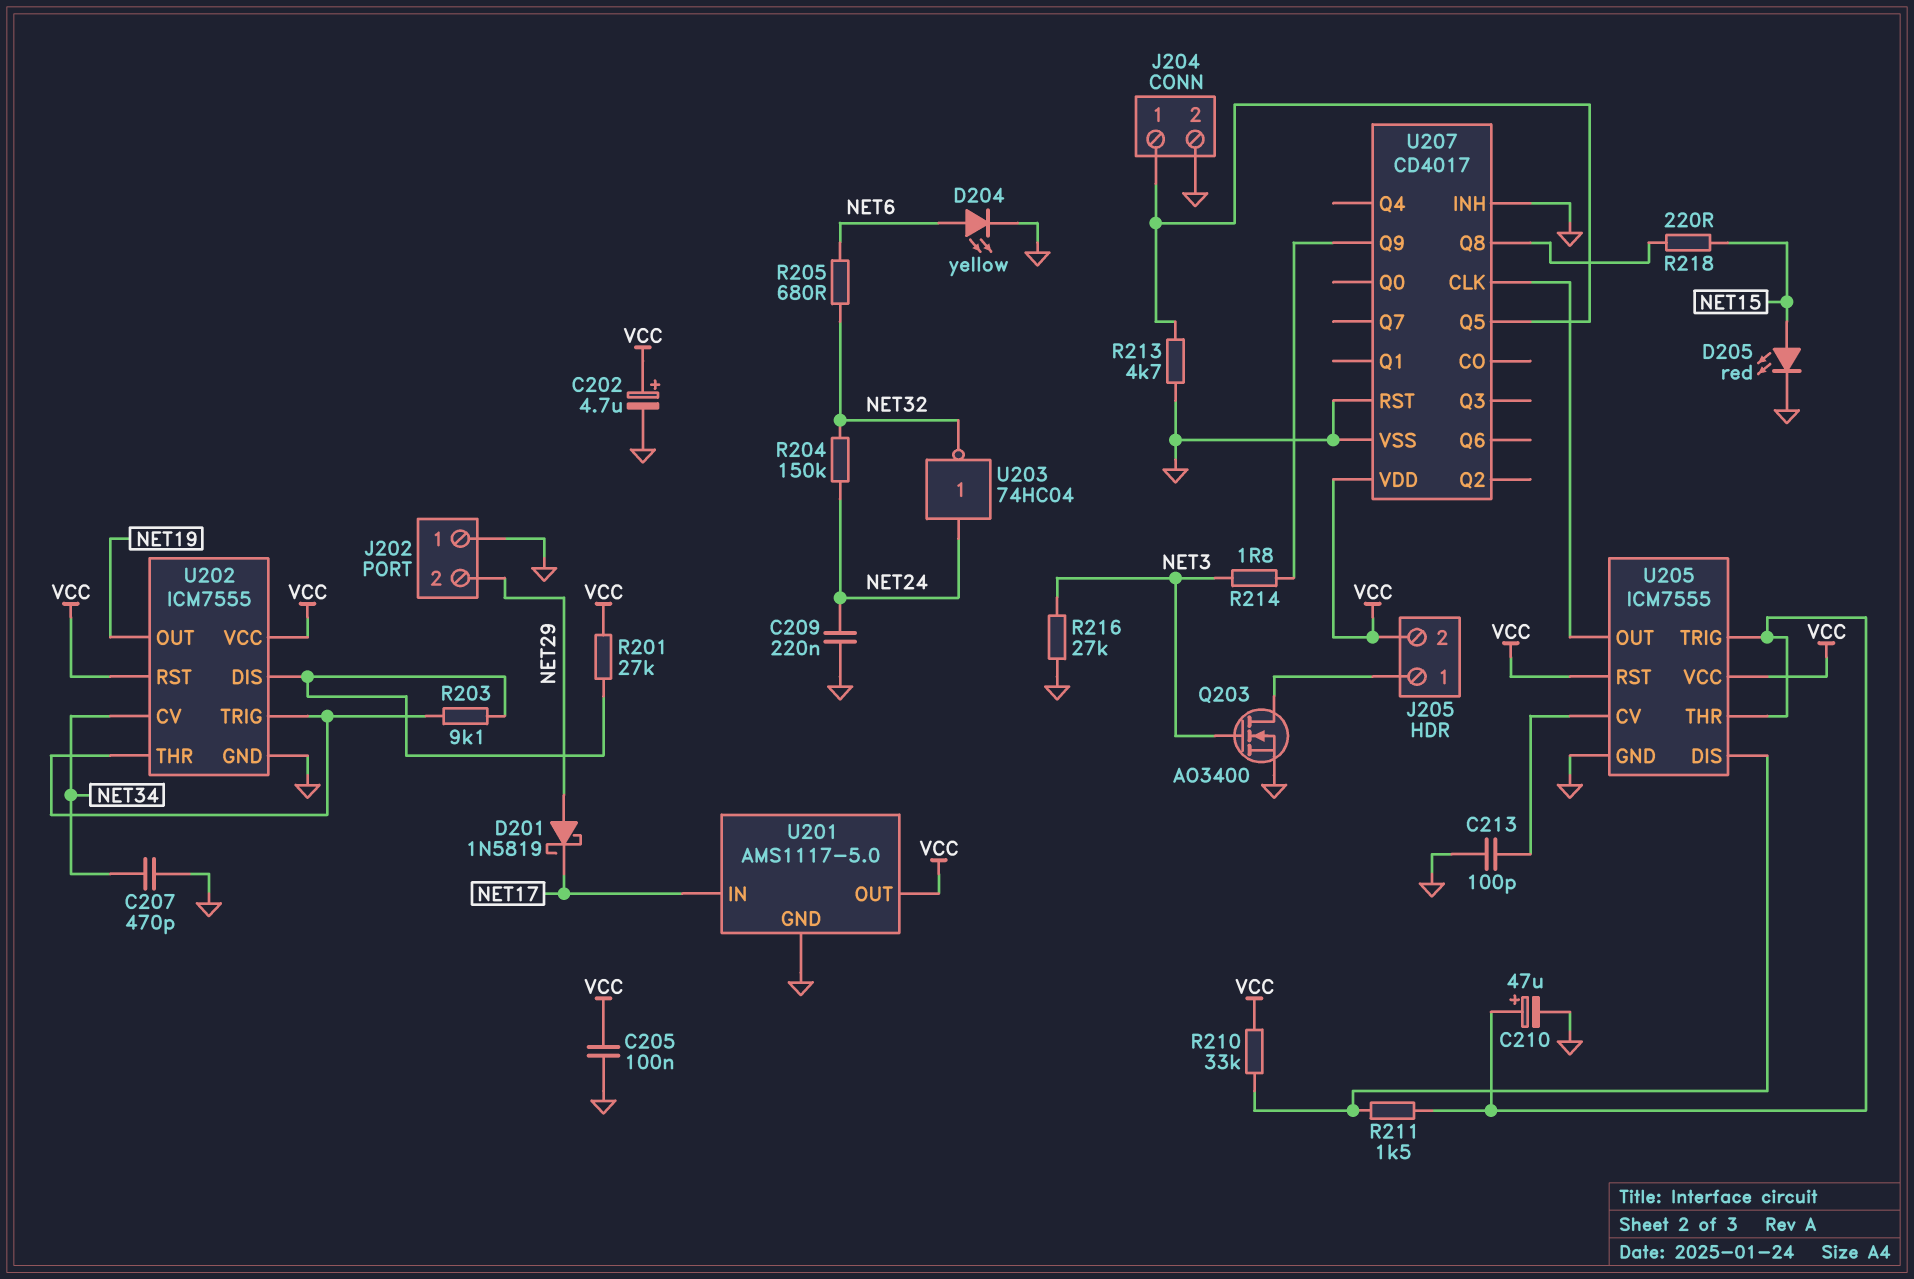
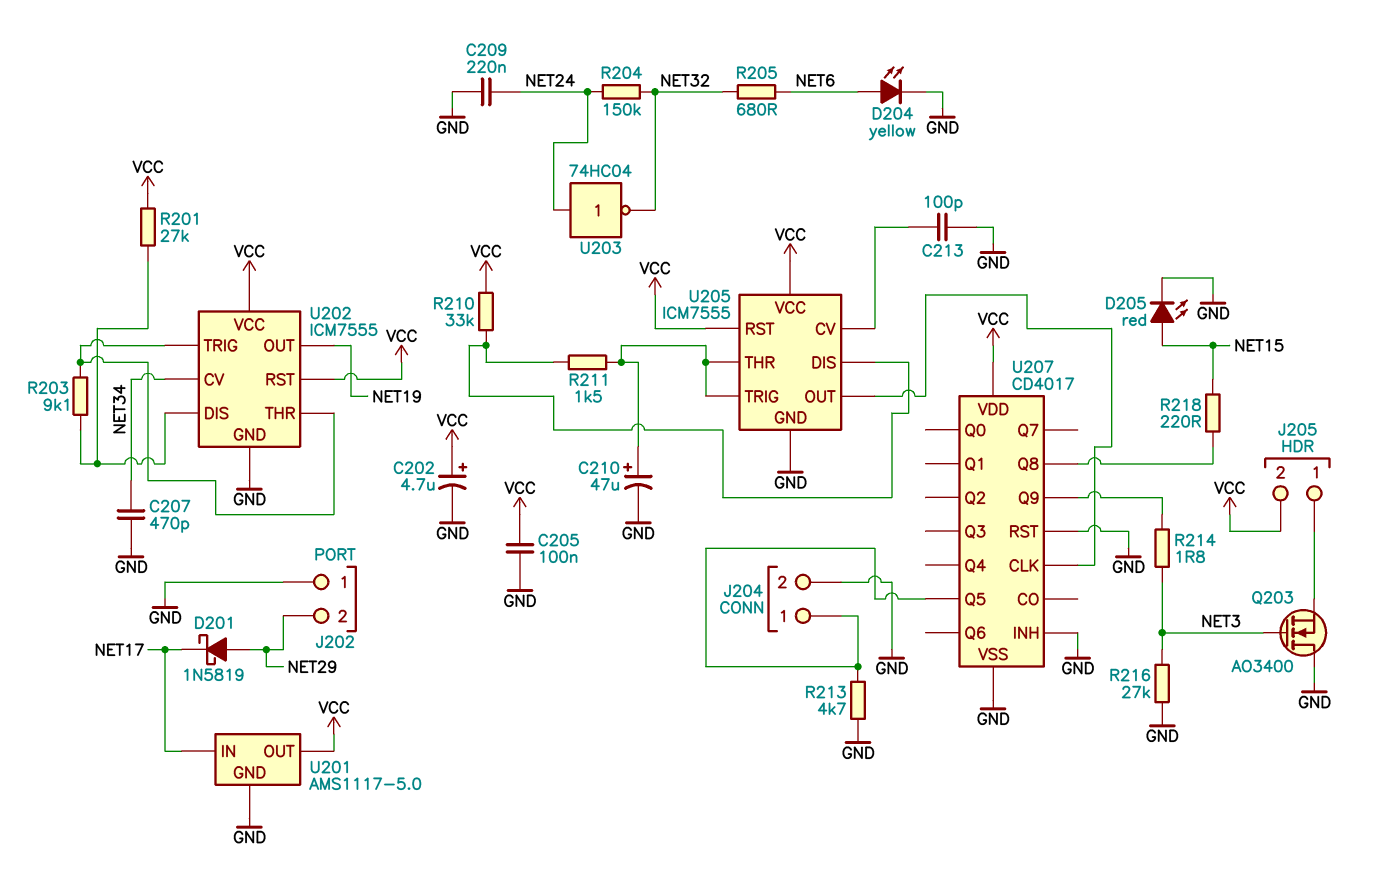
Q203: NMOS AO3400 (G NET3, D J205/1, S GND) -> NMOS AO3400 (G NET3, D GND, S J205/1)

